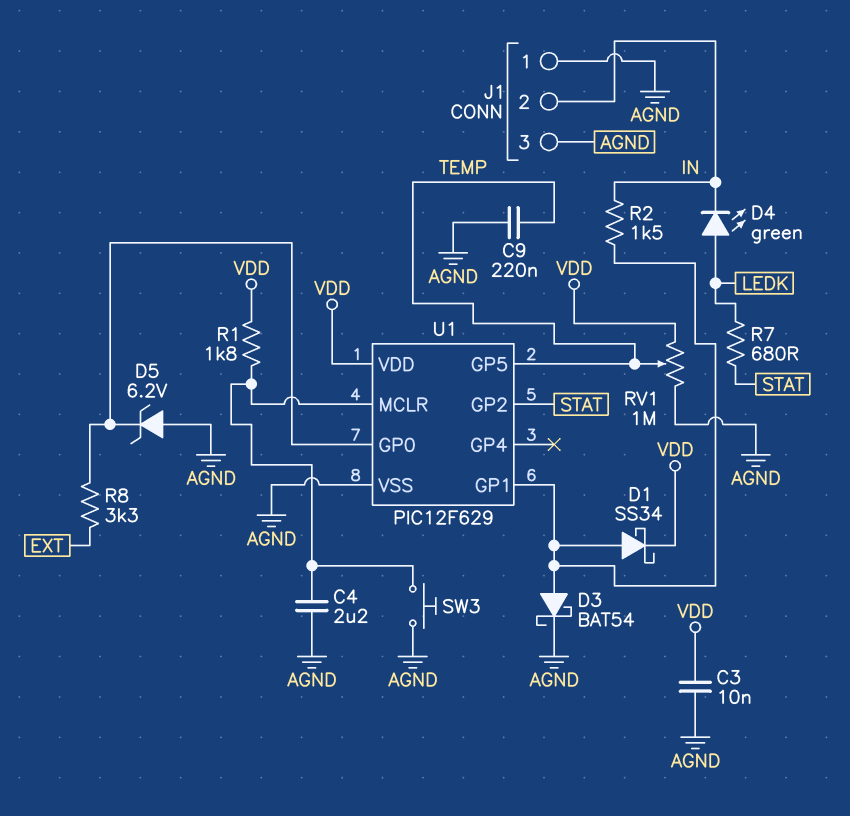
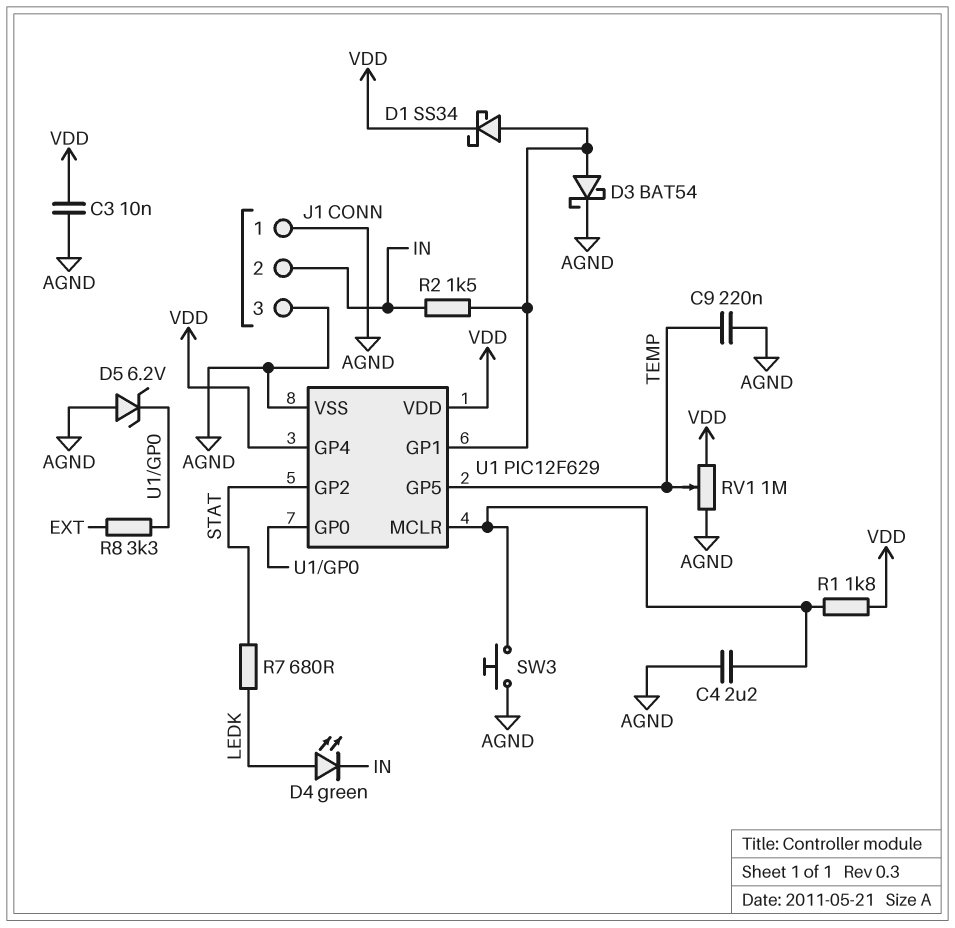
U1 pin GP4: none -> VDD

